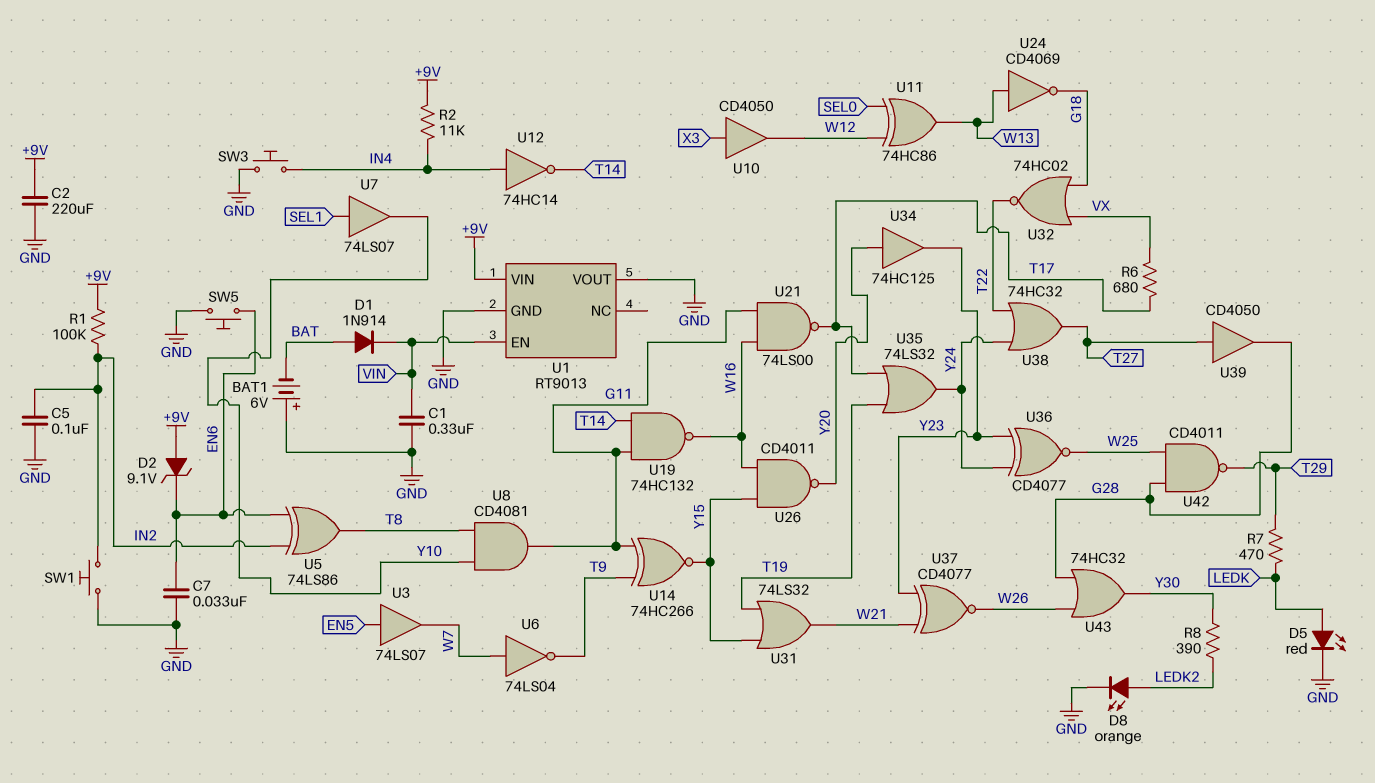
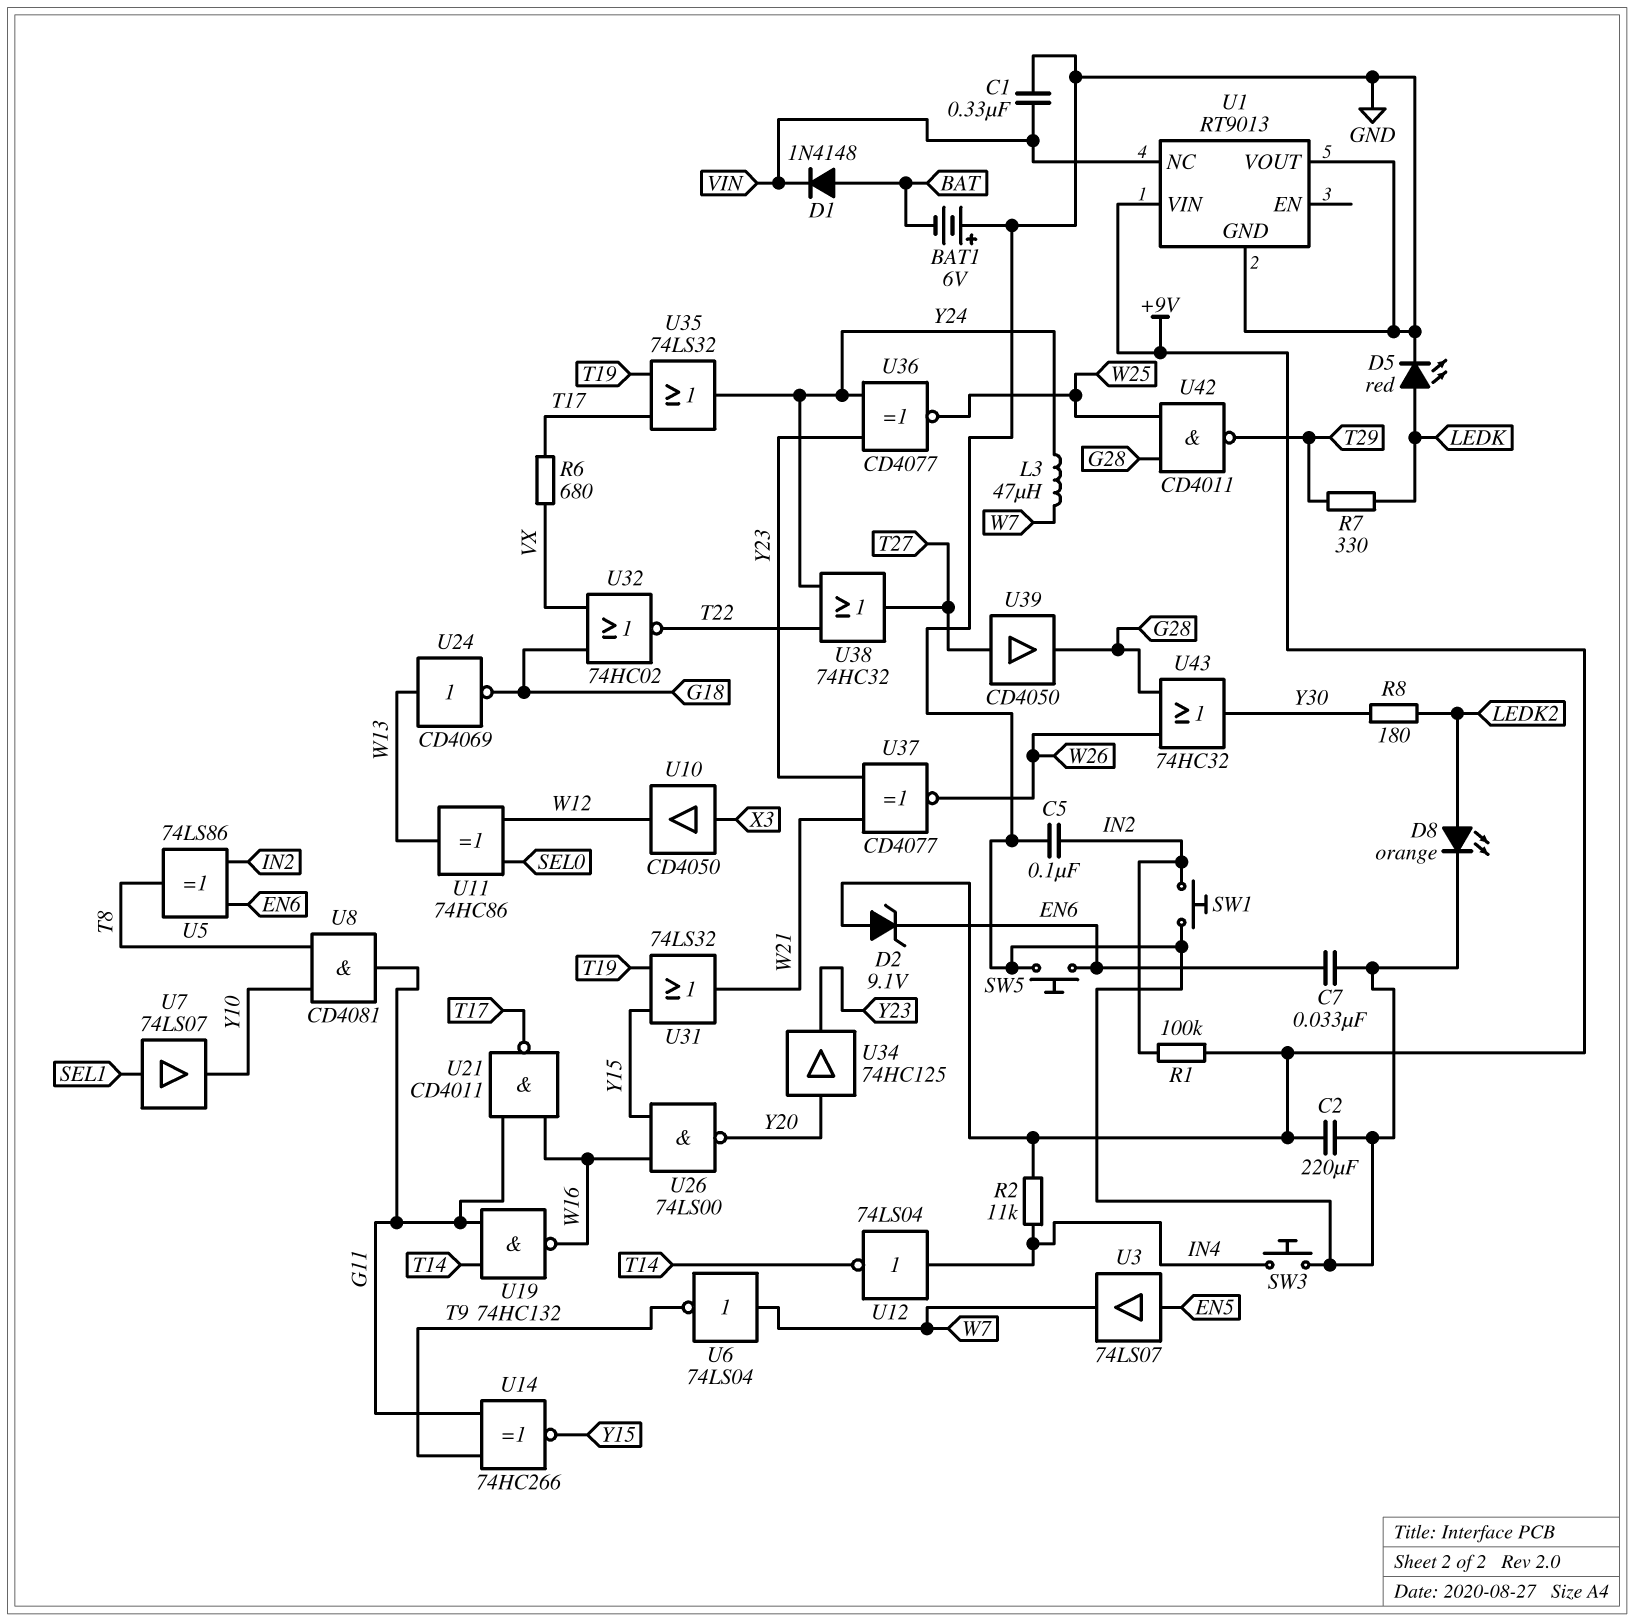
D1: diode 1N914 (A BAT, K VIN) -> diode 1N4148 (A BAT, K VIN)
L3: none -> 47uH (W7, Y24)
R7: 470 (LEDK, T29) -> 330 (LEDK, T29)
R8: 390 (LEDK2, Y30) -> 180 (LEDK2, Y30)
U1 pin EN: VIN -> none
U1 pin NC: none -> VIN
U12: NOT 74HC14 (in IN4, out T14) -> NOT 74LS04 (in IN4, out T14)
U21: NAND 74LS00 (in G11, in W16, out T17) -> NAND CD4011 (in G11, in W16, out T17)
U26: NAND CD4011 (in W16, in Y15, out Y20) -> NAND 74LS00 (in W16, in Y15, out Y20)

